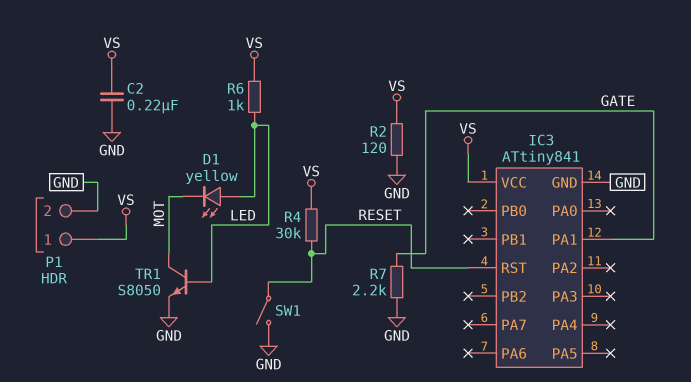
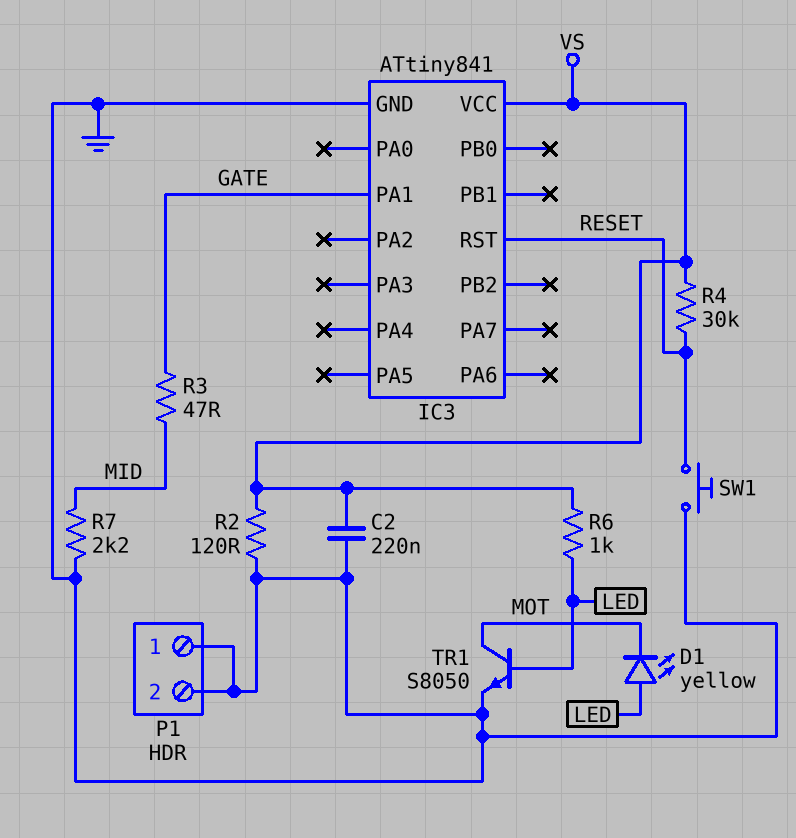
P1 pin 1: VS -> GND
R3: none -> 47 (GATE, MID)
R7: 2.2k (GATE, GND) -> 2.2k (GND, MID)
SW1: switch (GND, RESET) -> button (GND, RESET)

